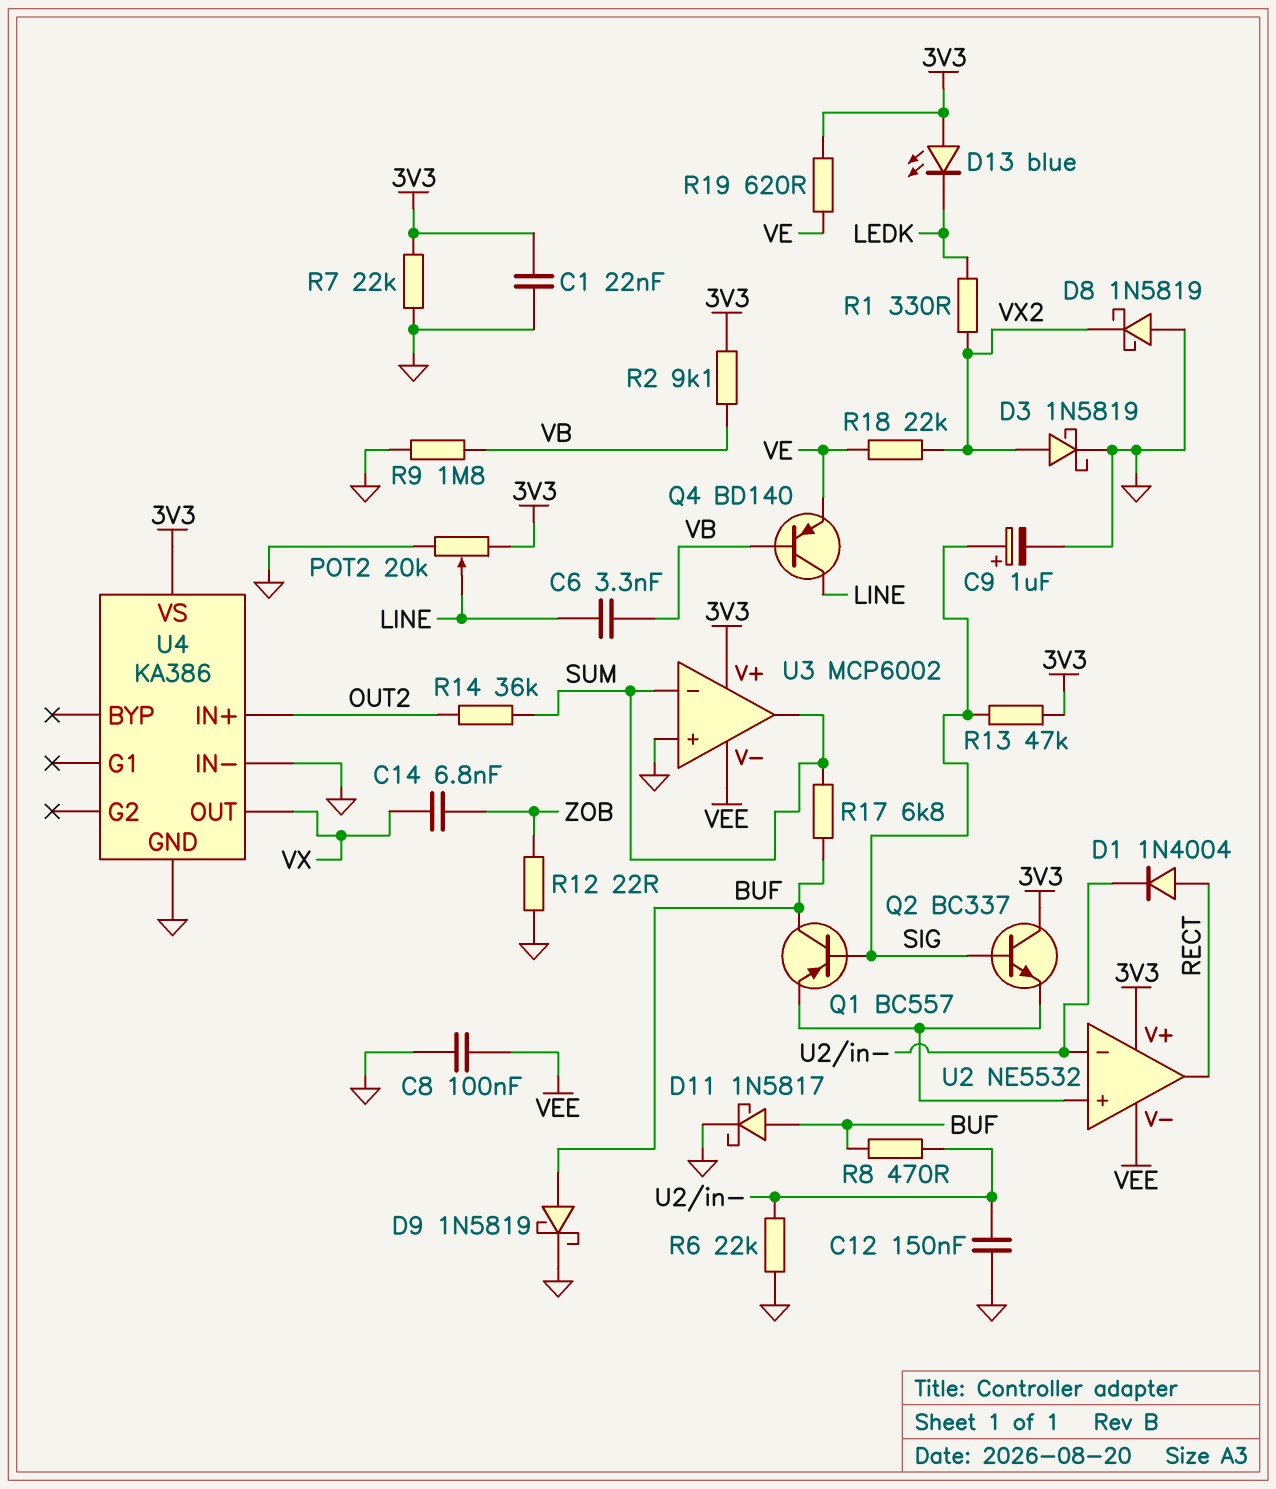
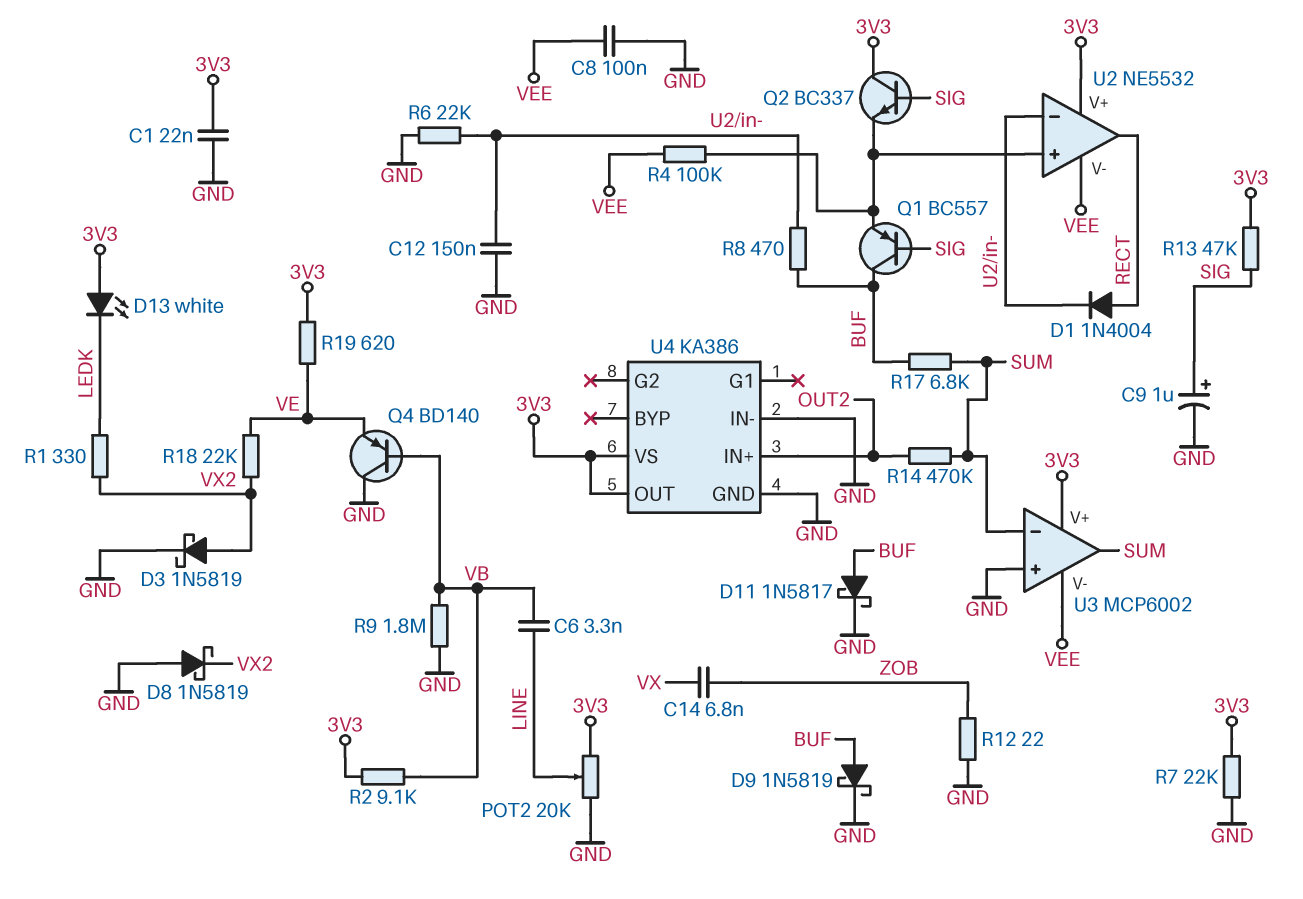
D13: LED blue (A 3V3, K LEDK) -> LED white (A 3V3, K LEDK)
Q4: PNP BD140 (B VB, C LINE, E VE) -> PNP BD140 (B VB, C GND, E VE)
R4: none -> 100k (U2/in+, VEE)
R14: 36k (OUT2, SUM) -> 470k (OUT2, SUM)
U4 pin OUT: VX -> 3V3

